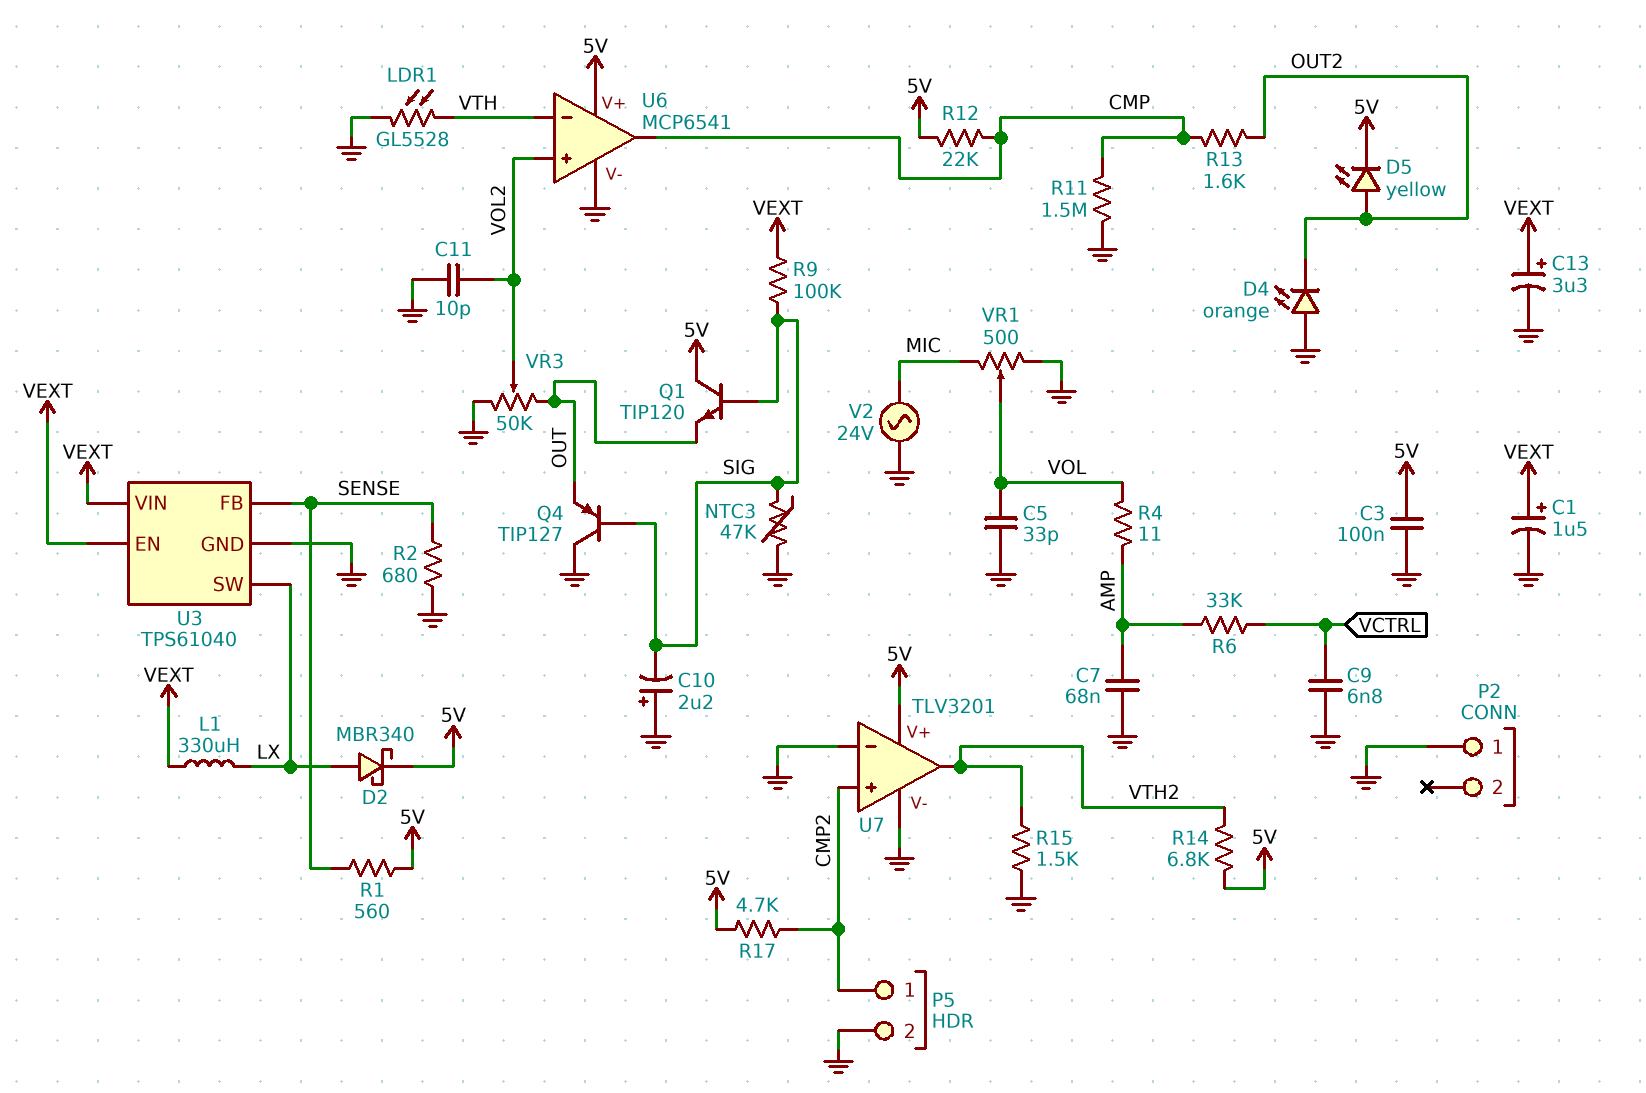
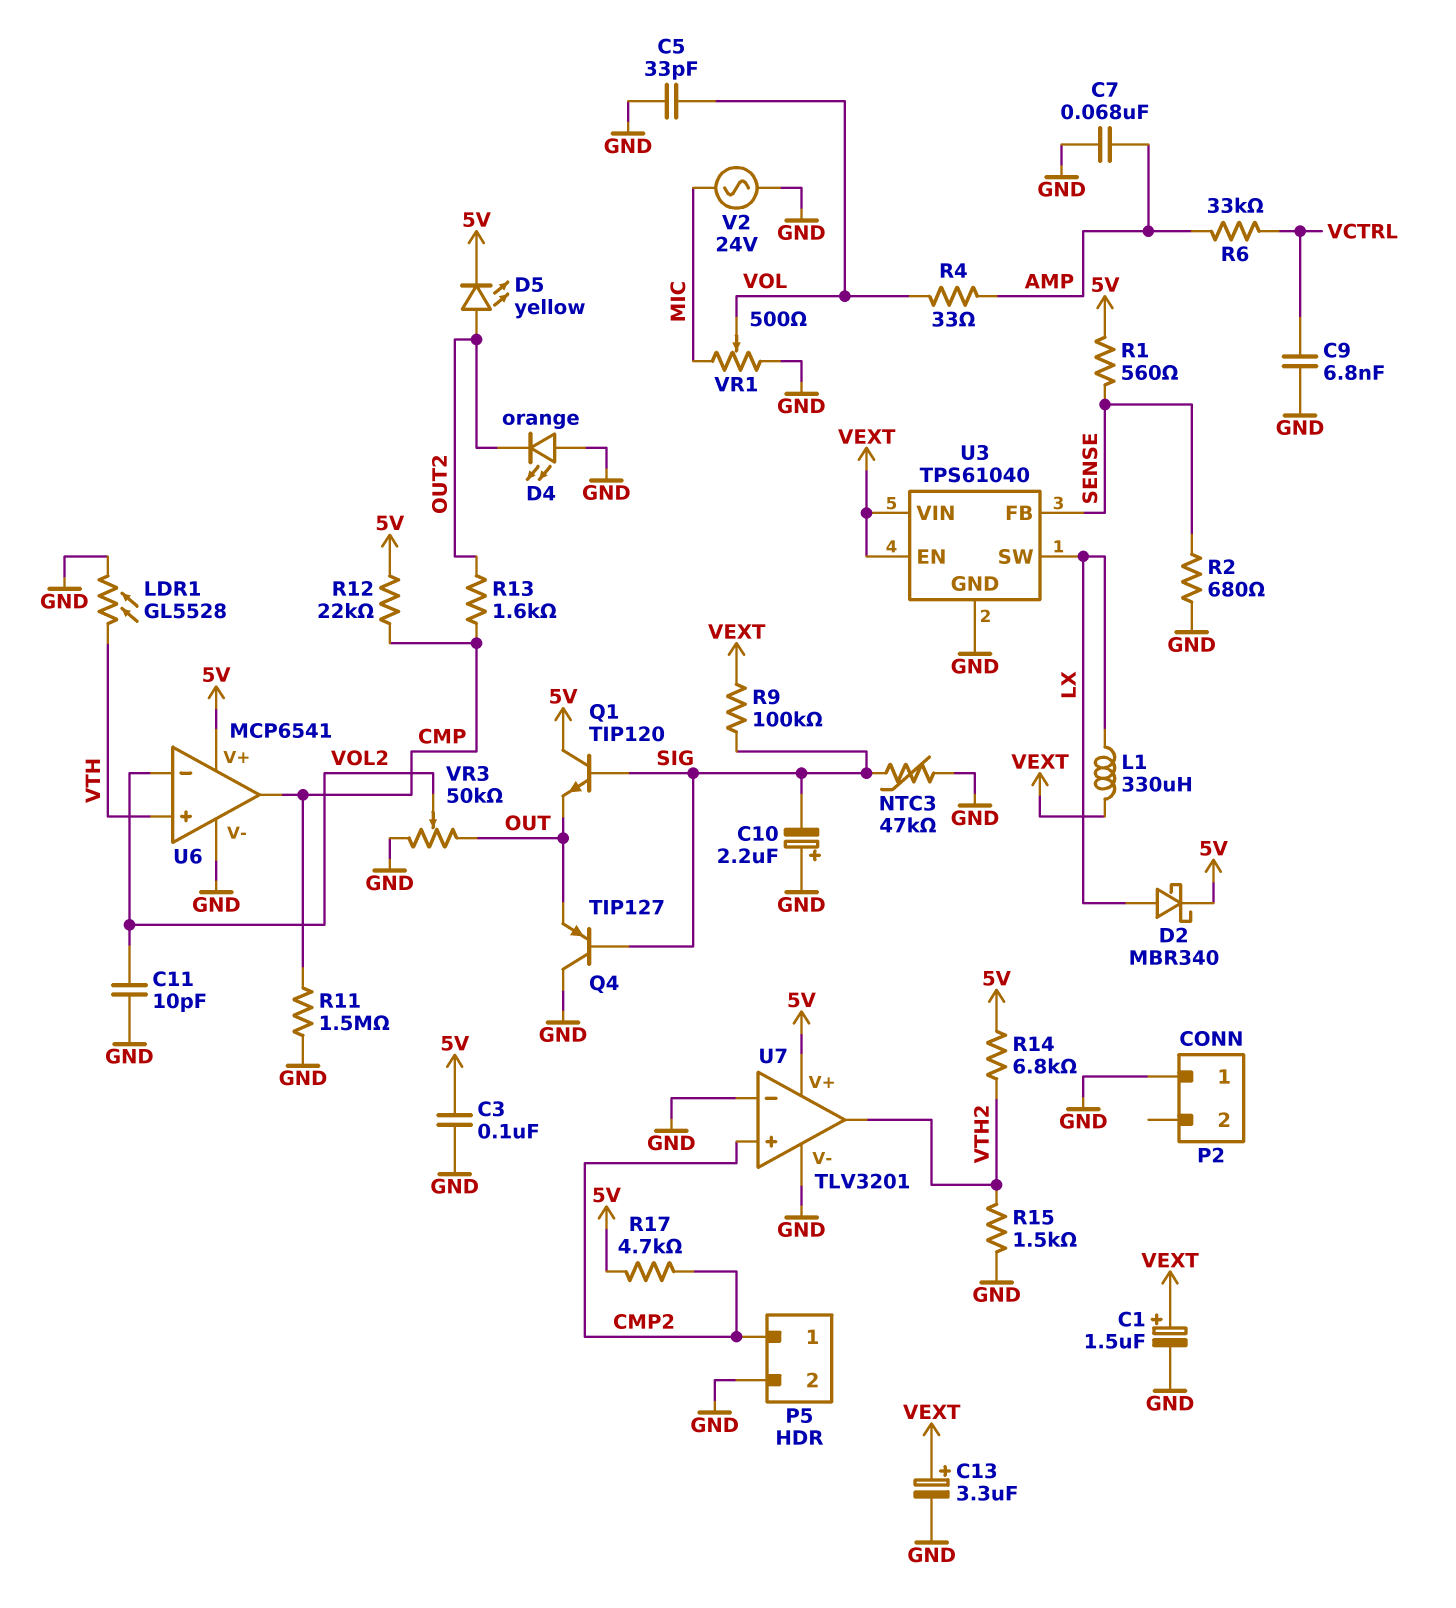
R4: 11 (AMP, VOL) -> 33 (AMP, VOL)
U6 pin in+: VOL2 -> VTH
U6 pin in-: VTH -> VOL2

